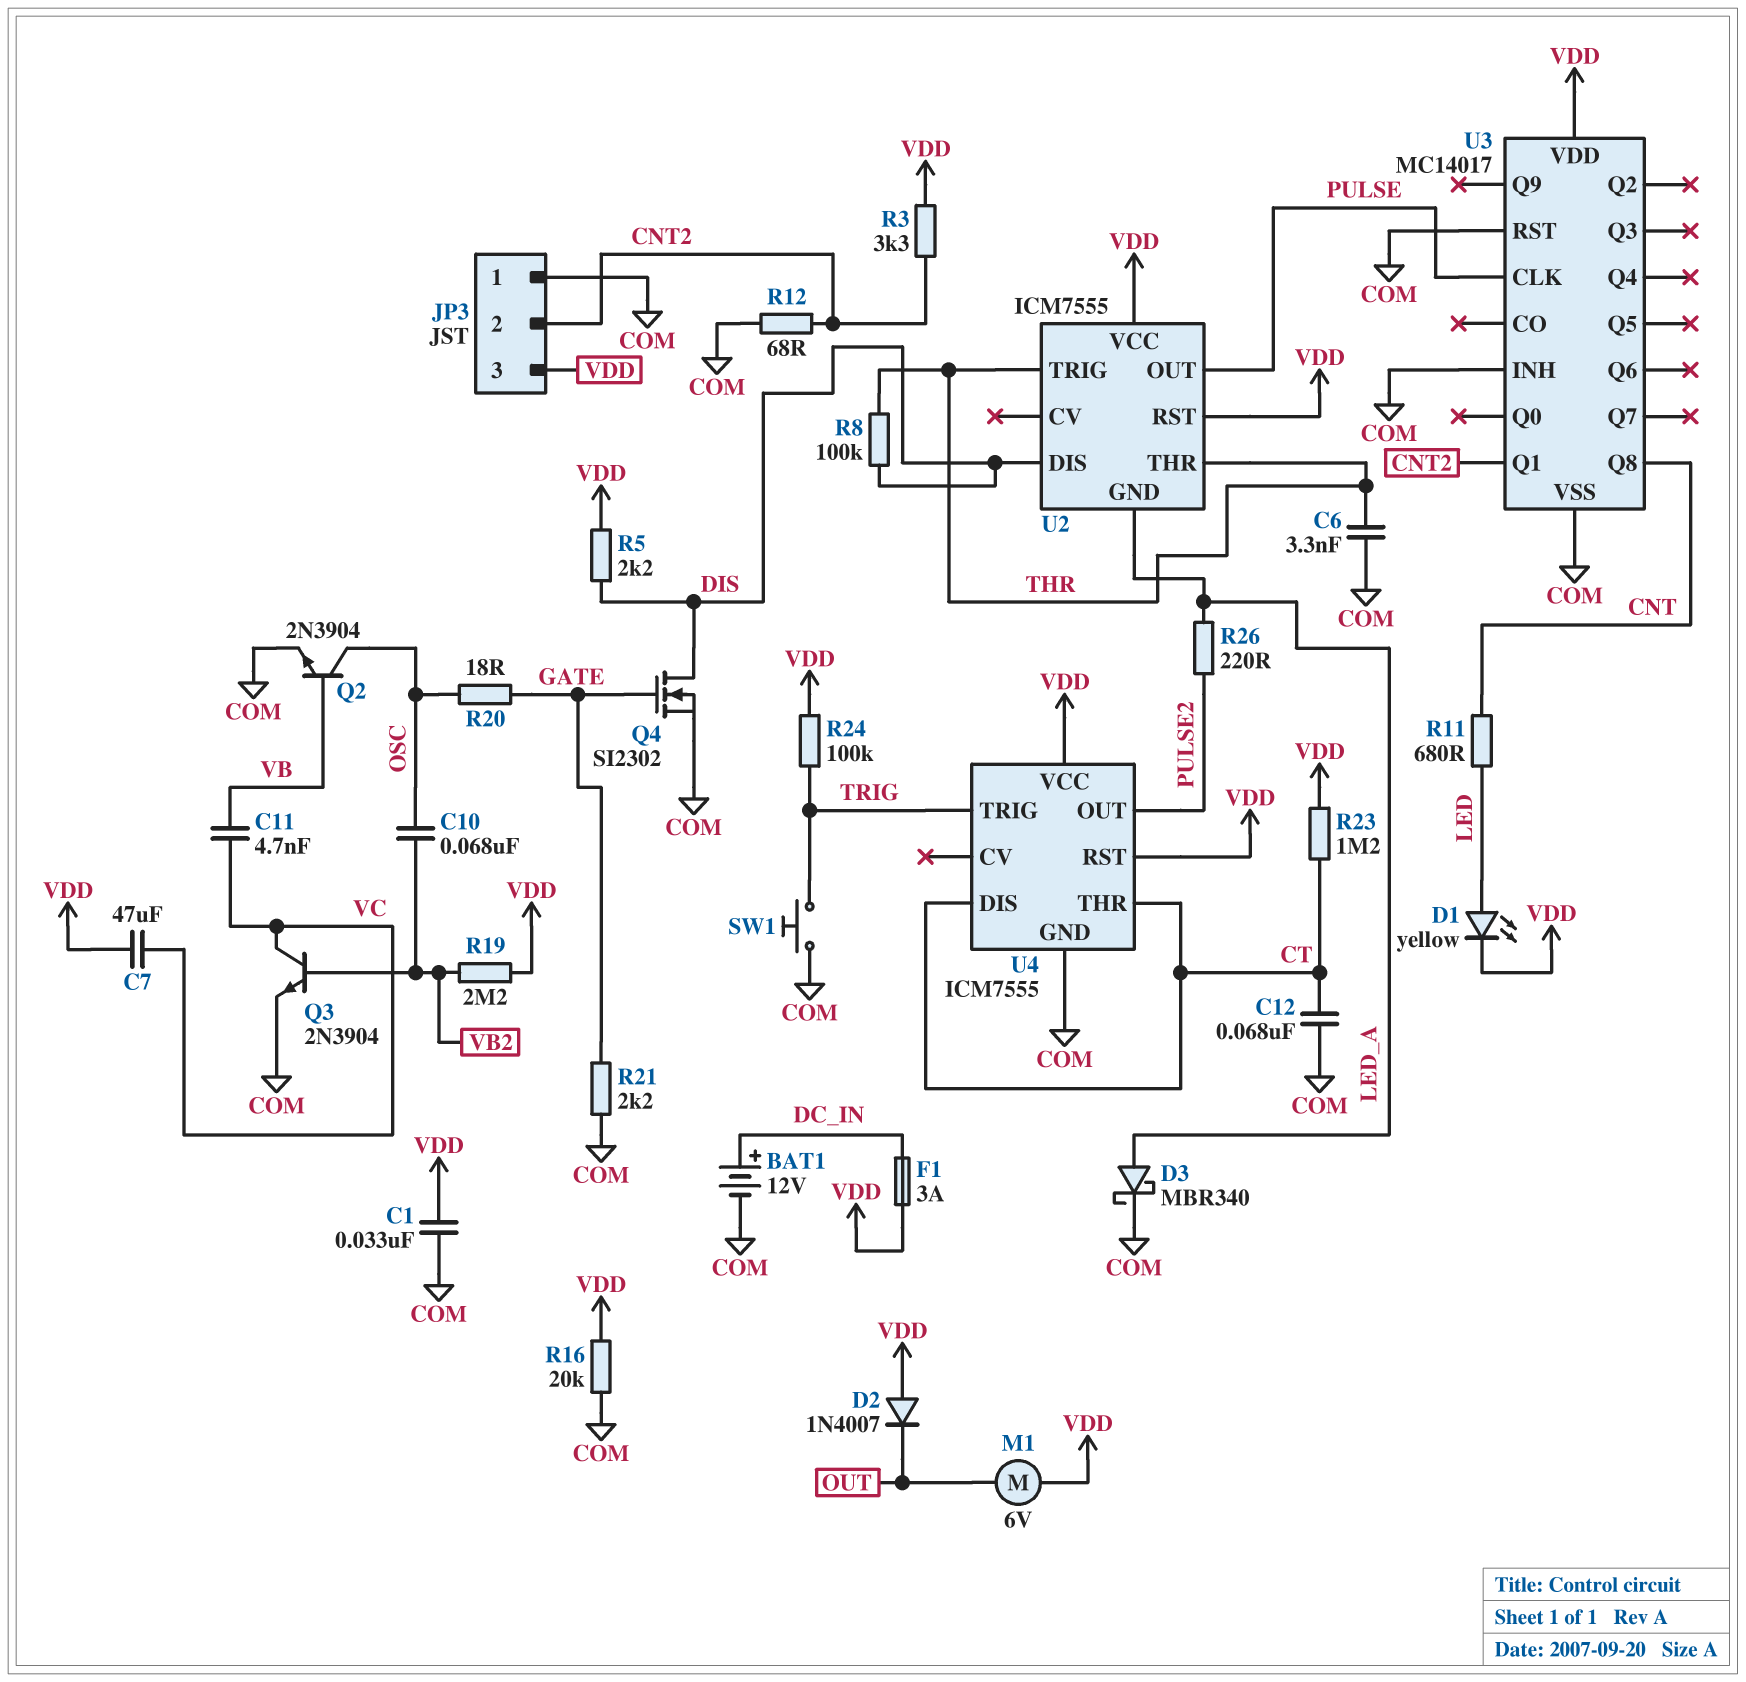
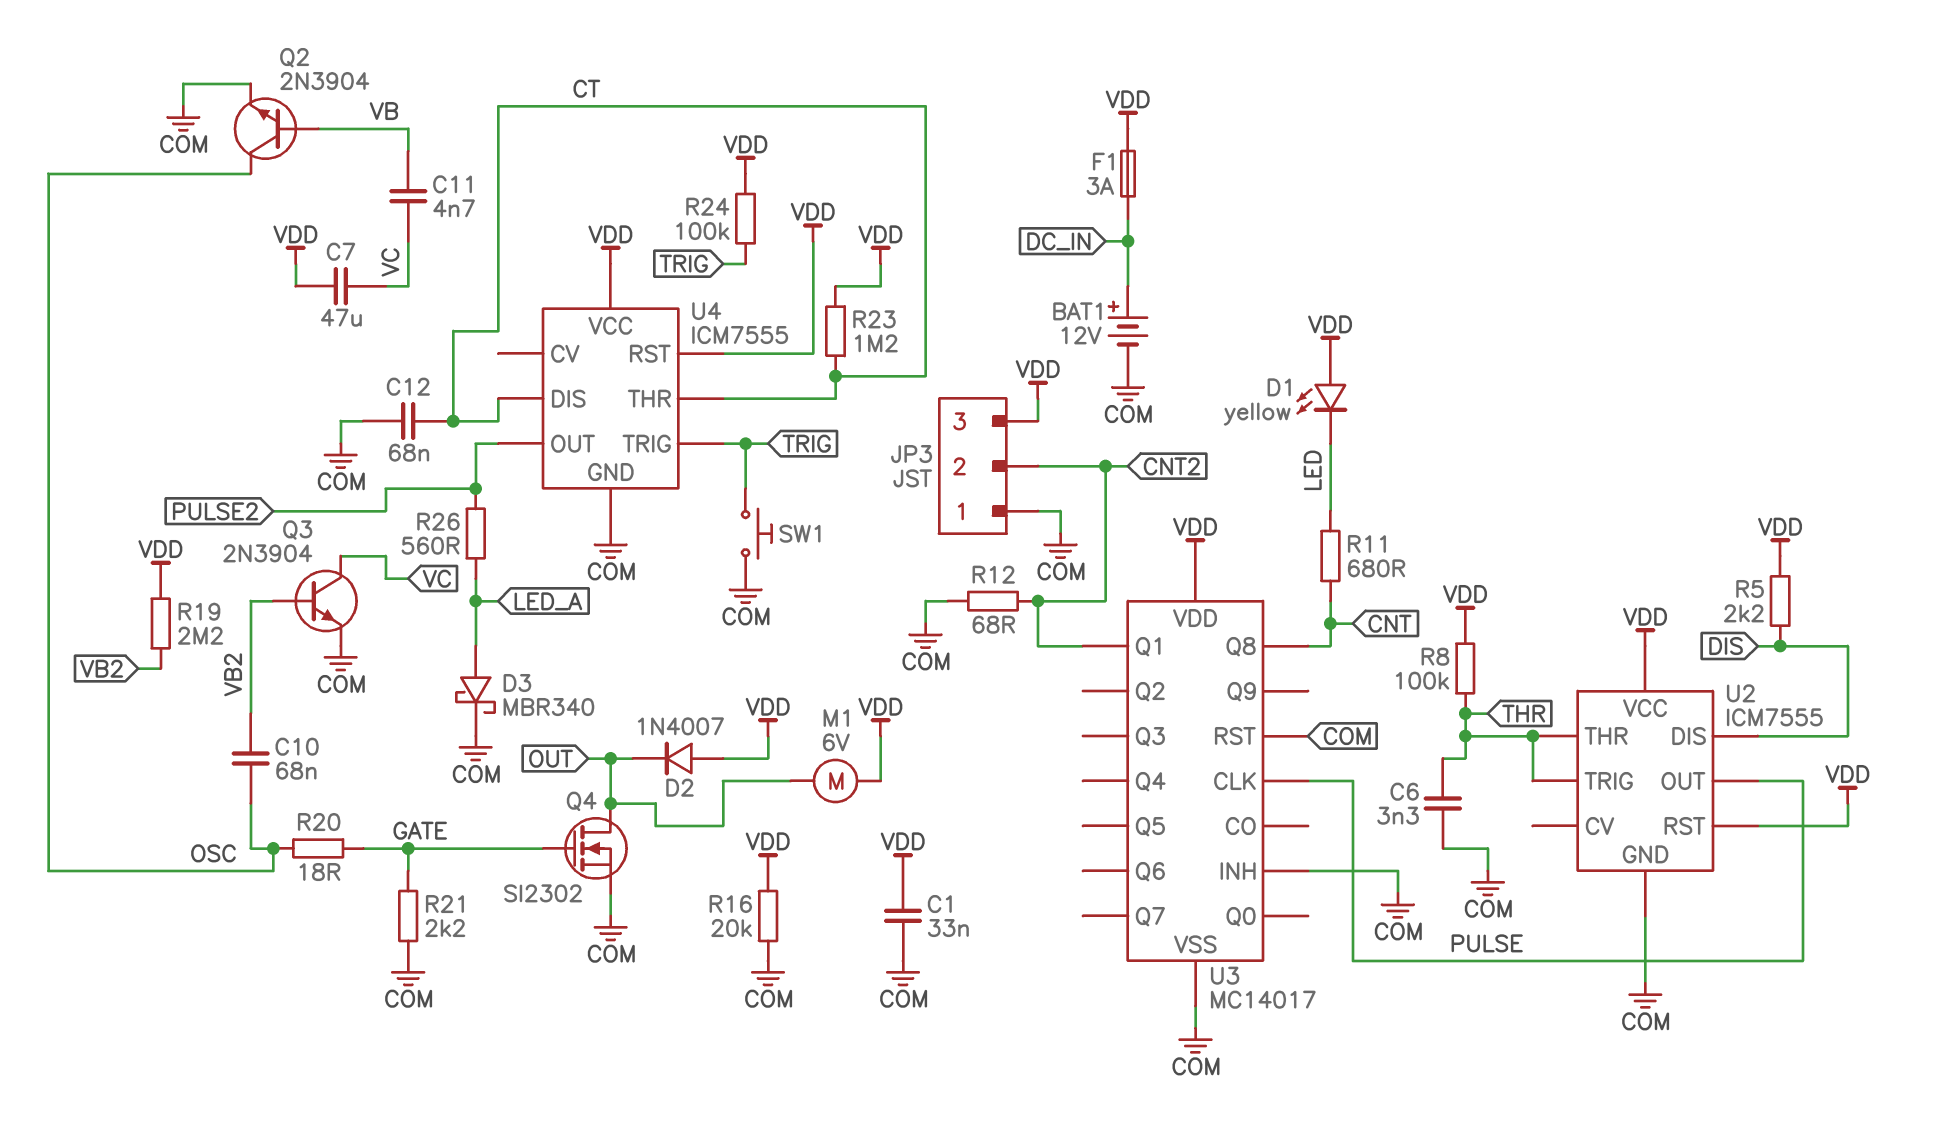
D1: LED yellow (A LED, K VDD) -> LED yellow (A VDD, K LED)
Q4: NMOS SI2302 (G GATE, D DIS, S COM) -> NMOS SI2302 (G GATE, D OUT, S COM)
R3: 3.3k (CNT2, VDD) -> none
R8: 100k (DIS, THR) -> 100k (THR, VDD)
R26: 220 (LED_A, PULSE2) -> 560 (LED_A, PULSE2)
U2 pin GND: LED_A -> COM

